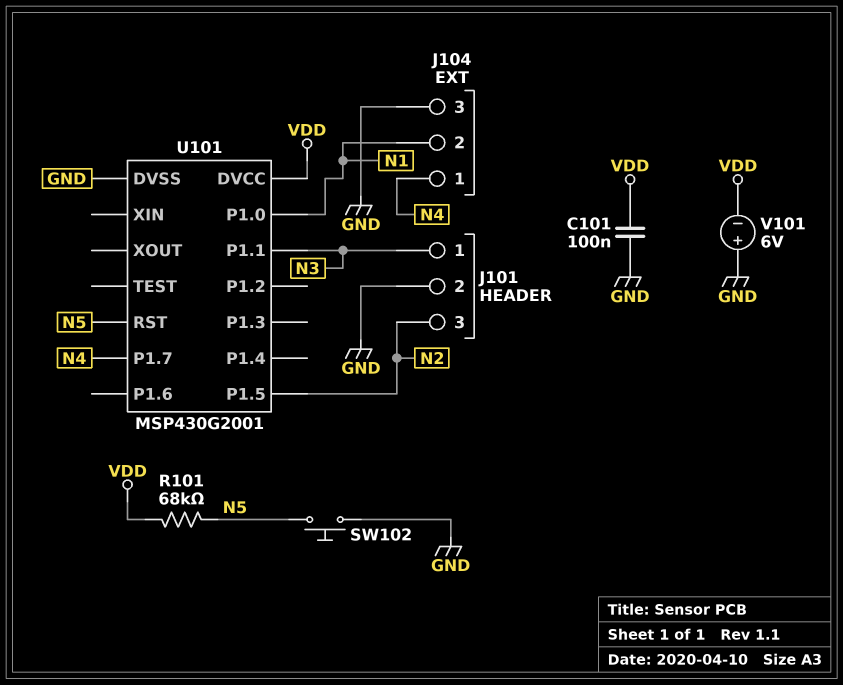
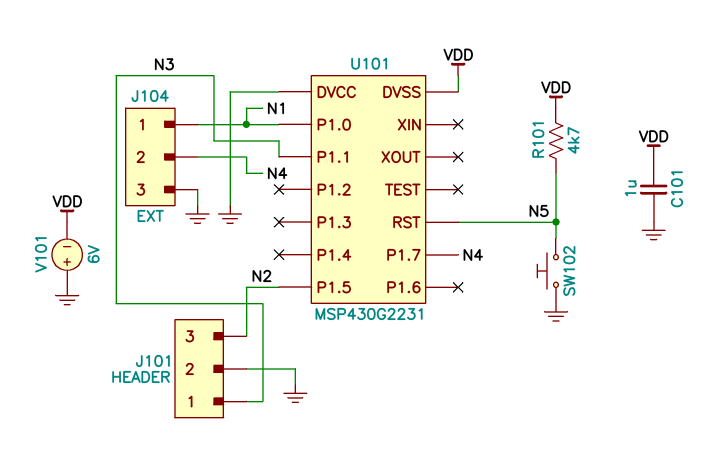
C101: 100nF (GND, VDD) -> 1uF (GND, VDD)
J104 pin 1: N4 -> N1
J104 pin 2: N1 -> N4
R101: 68k (N5, VDD) -> 4.7k (N5, VDD)
U101: MSP430G2001 -> MSP430G2231
U101 pin DVCC: VDD -> GND
U101 pin DVSS: GND -> VDD

